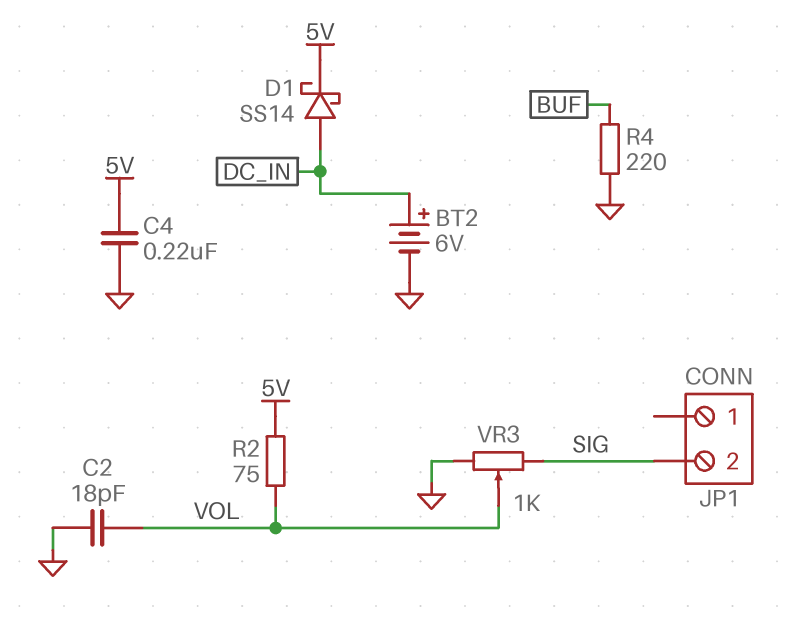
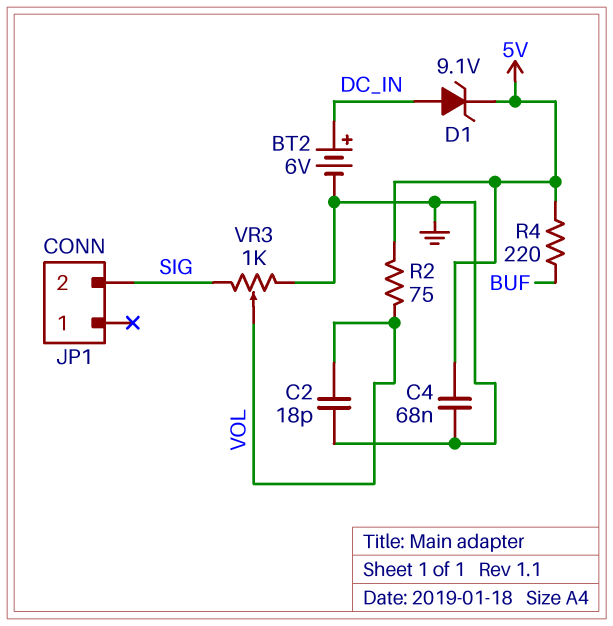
C4: 220nF (5V, GND) -> 68nF (5V, GND)
D1: schottky SS14 (A DC_IN, K 5V) -> zener 9.1V (A DC_IN, K 5V)
R4: 220 (BUF, GND) -> 220 (5V, BUF)

